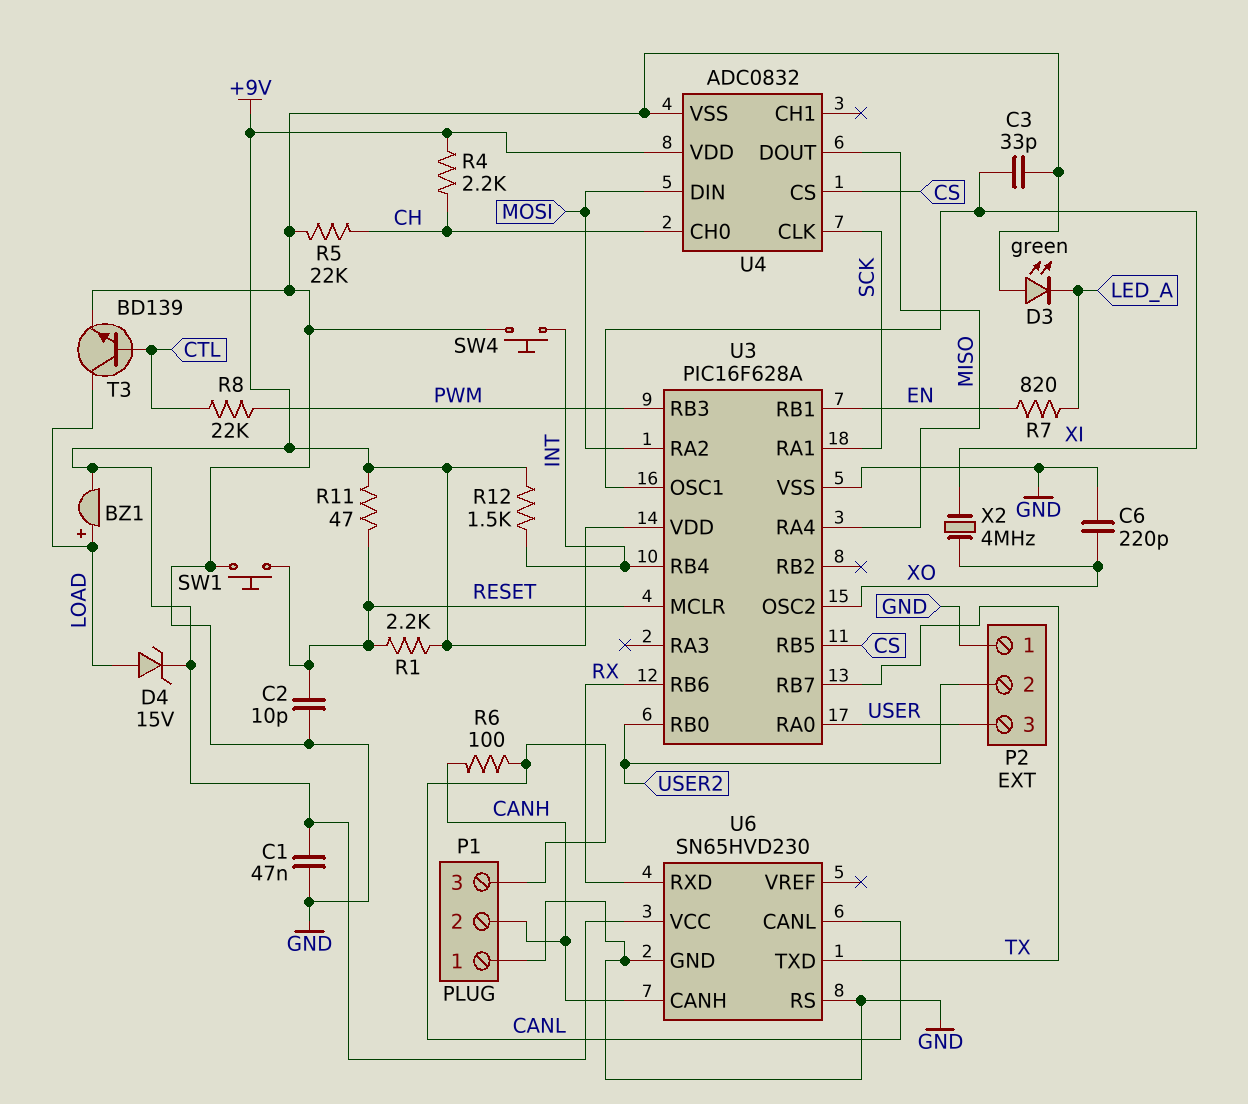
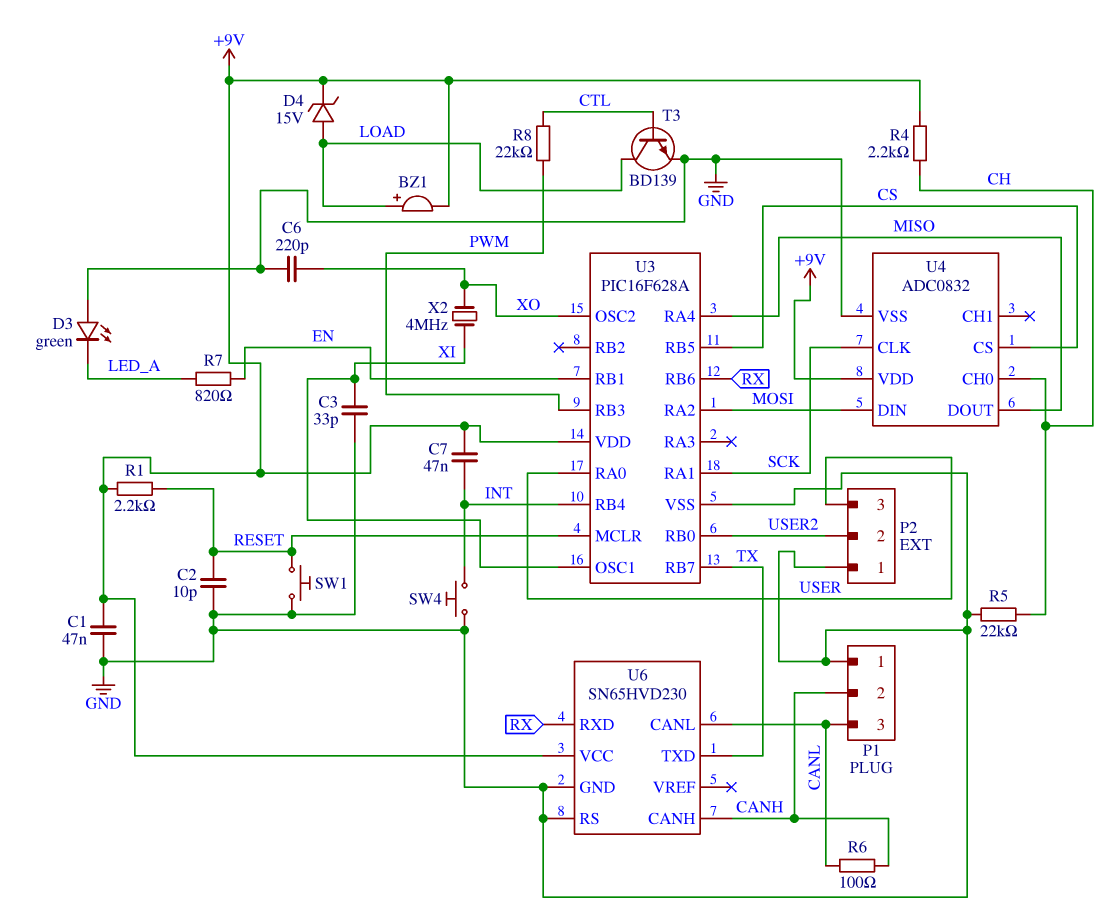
C7: none -> 47nF (+9V, INT)
R11: 47 (+9V, RESET) -> none
R12: 1.5k (+9V, INT) -> none

